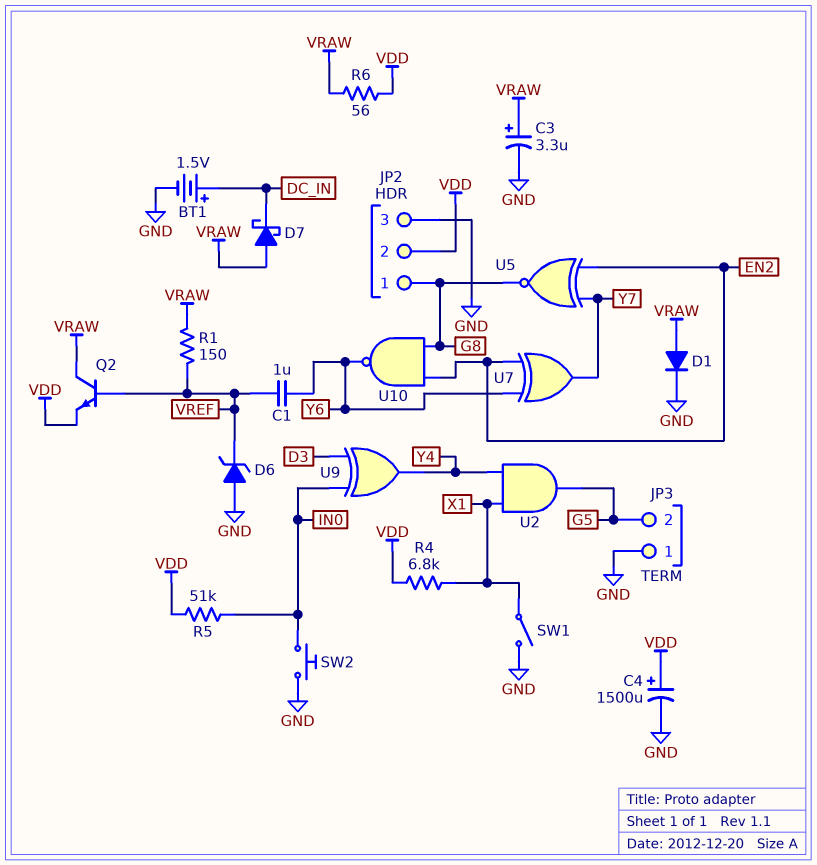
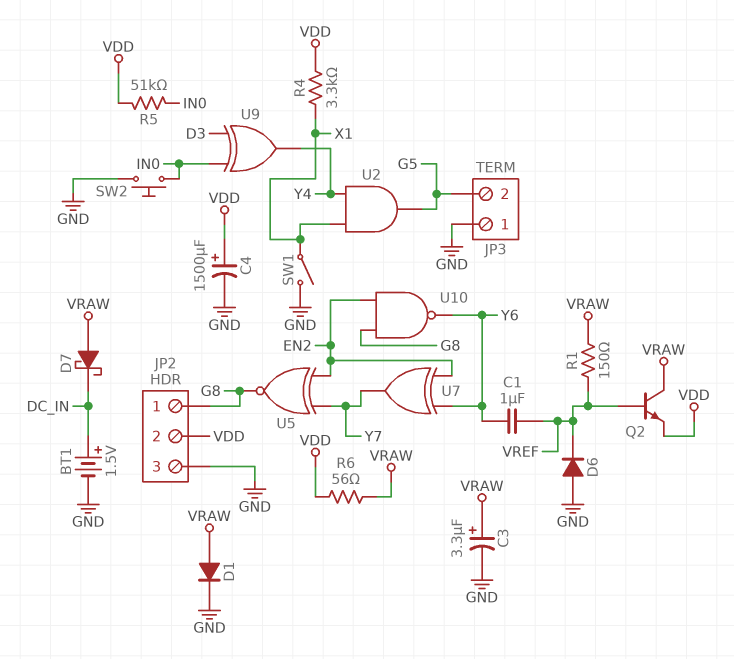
D6: zener (A GND, K VREF) -> diode (A GND, K VREF)
R4: 6.8k (VDD, X1) -> 3.3k (VDD, X1)

